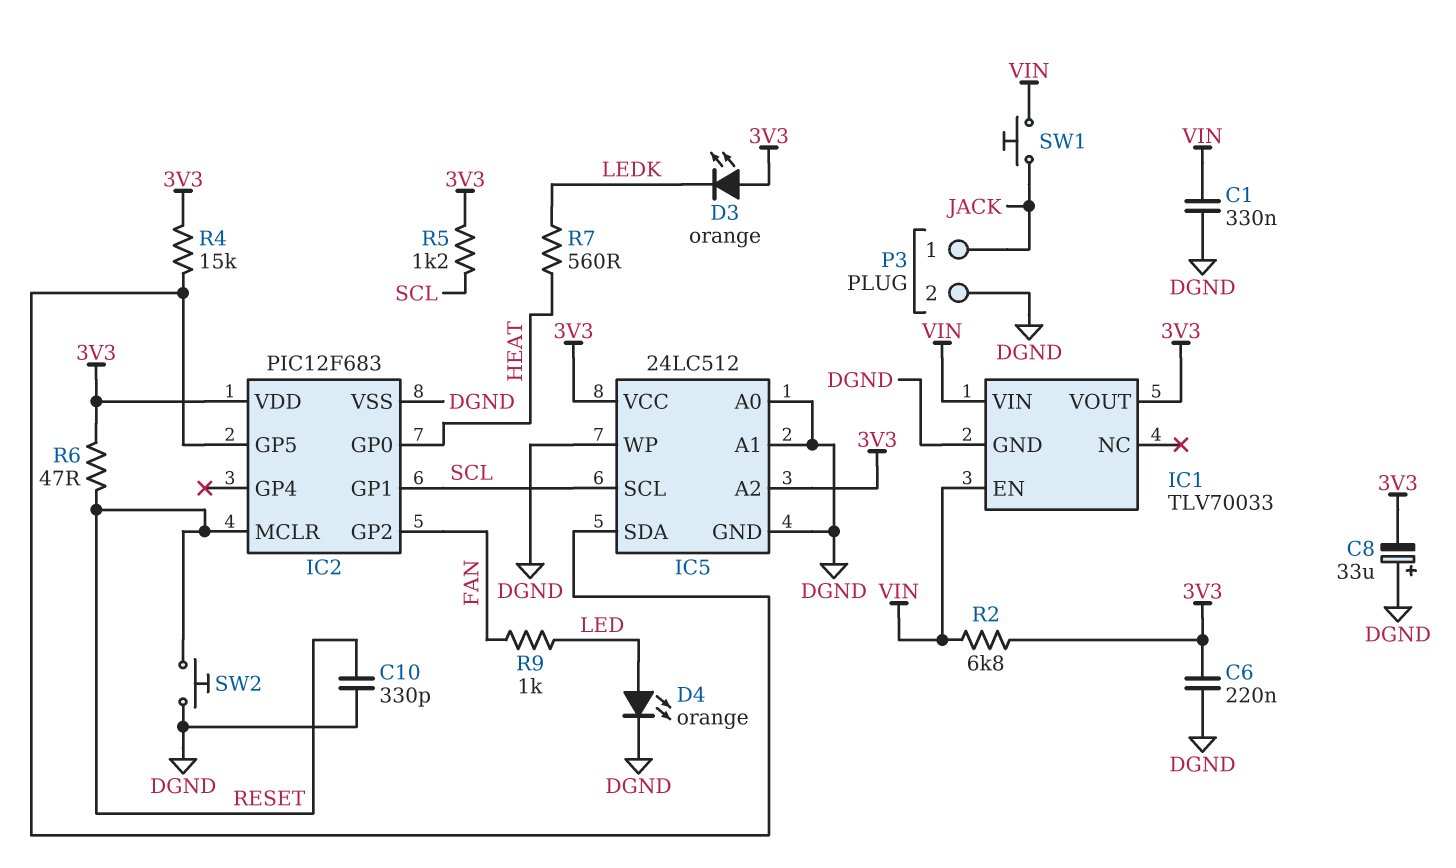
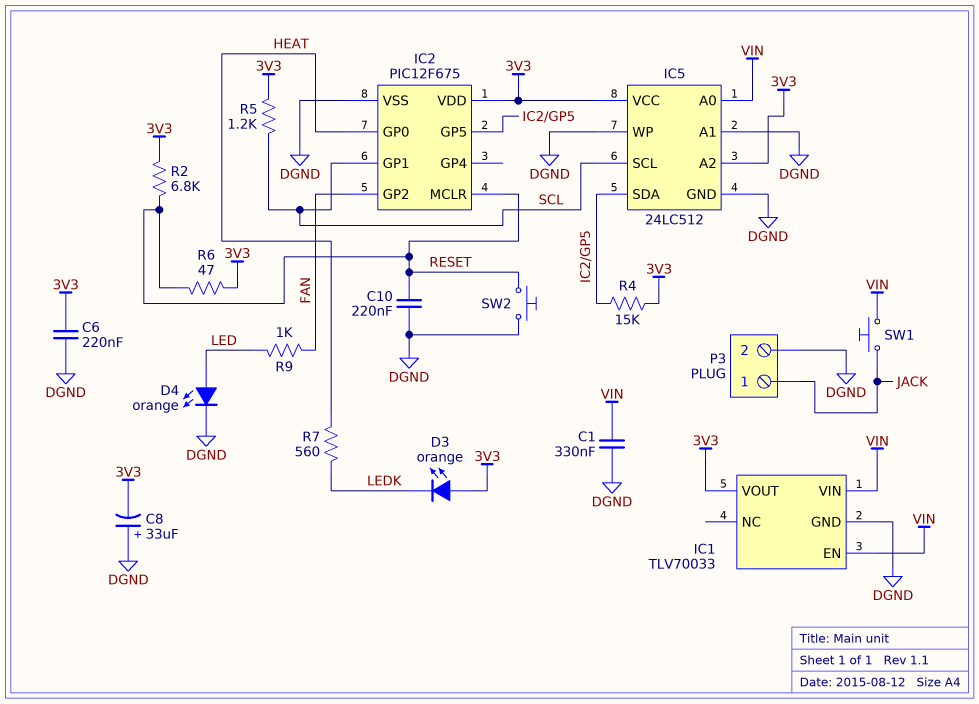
C10: 330pF (DGND, RESET) -> 220nF (DGND, RESET)
IC2: PIC12F683 -> PIC12F675
IC5 pin A0: DGND -> VIN
R2: 6.8k (3V3, VIN) -> 6.8k (3V3, RESET)

